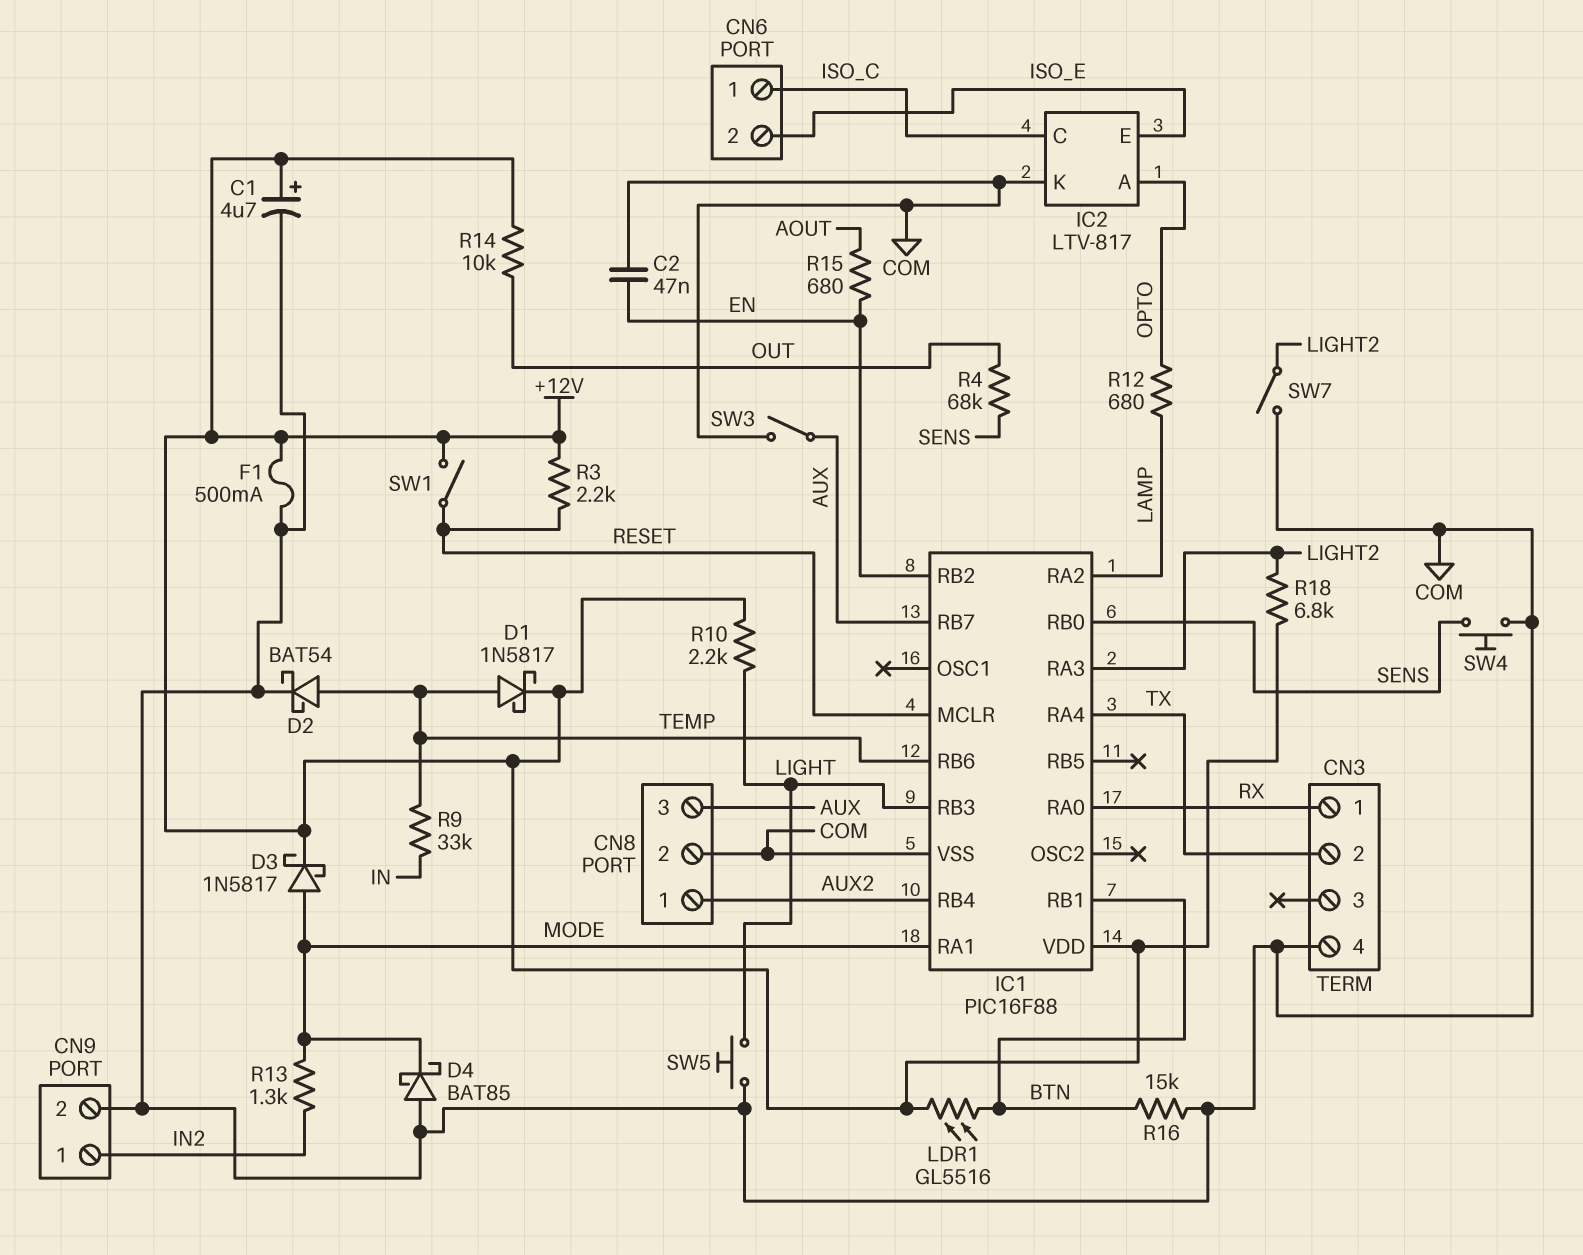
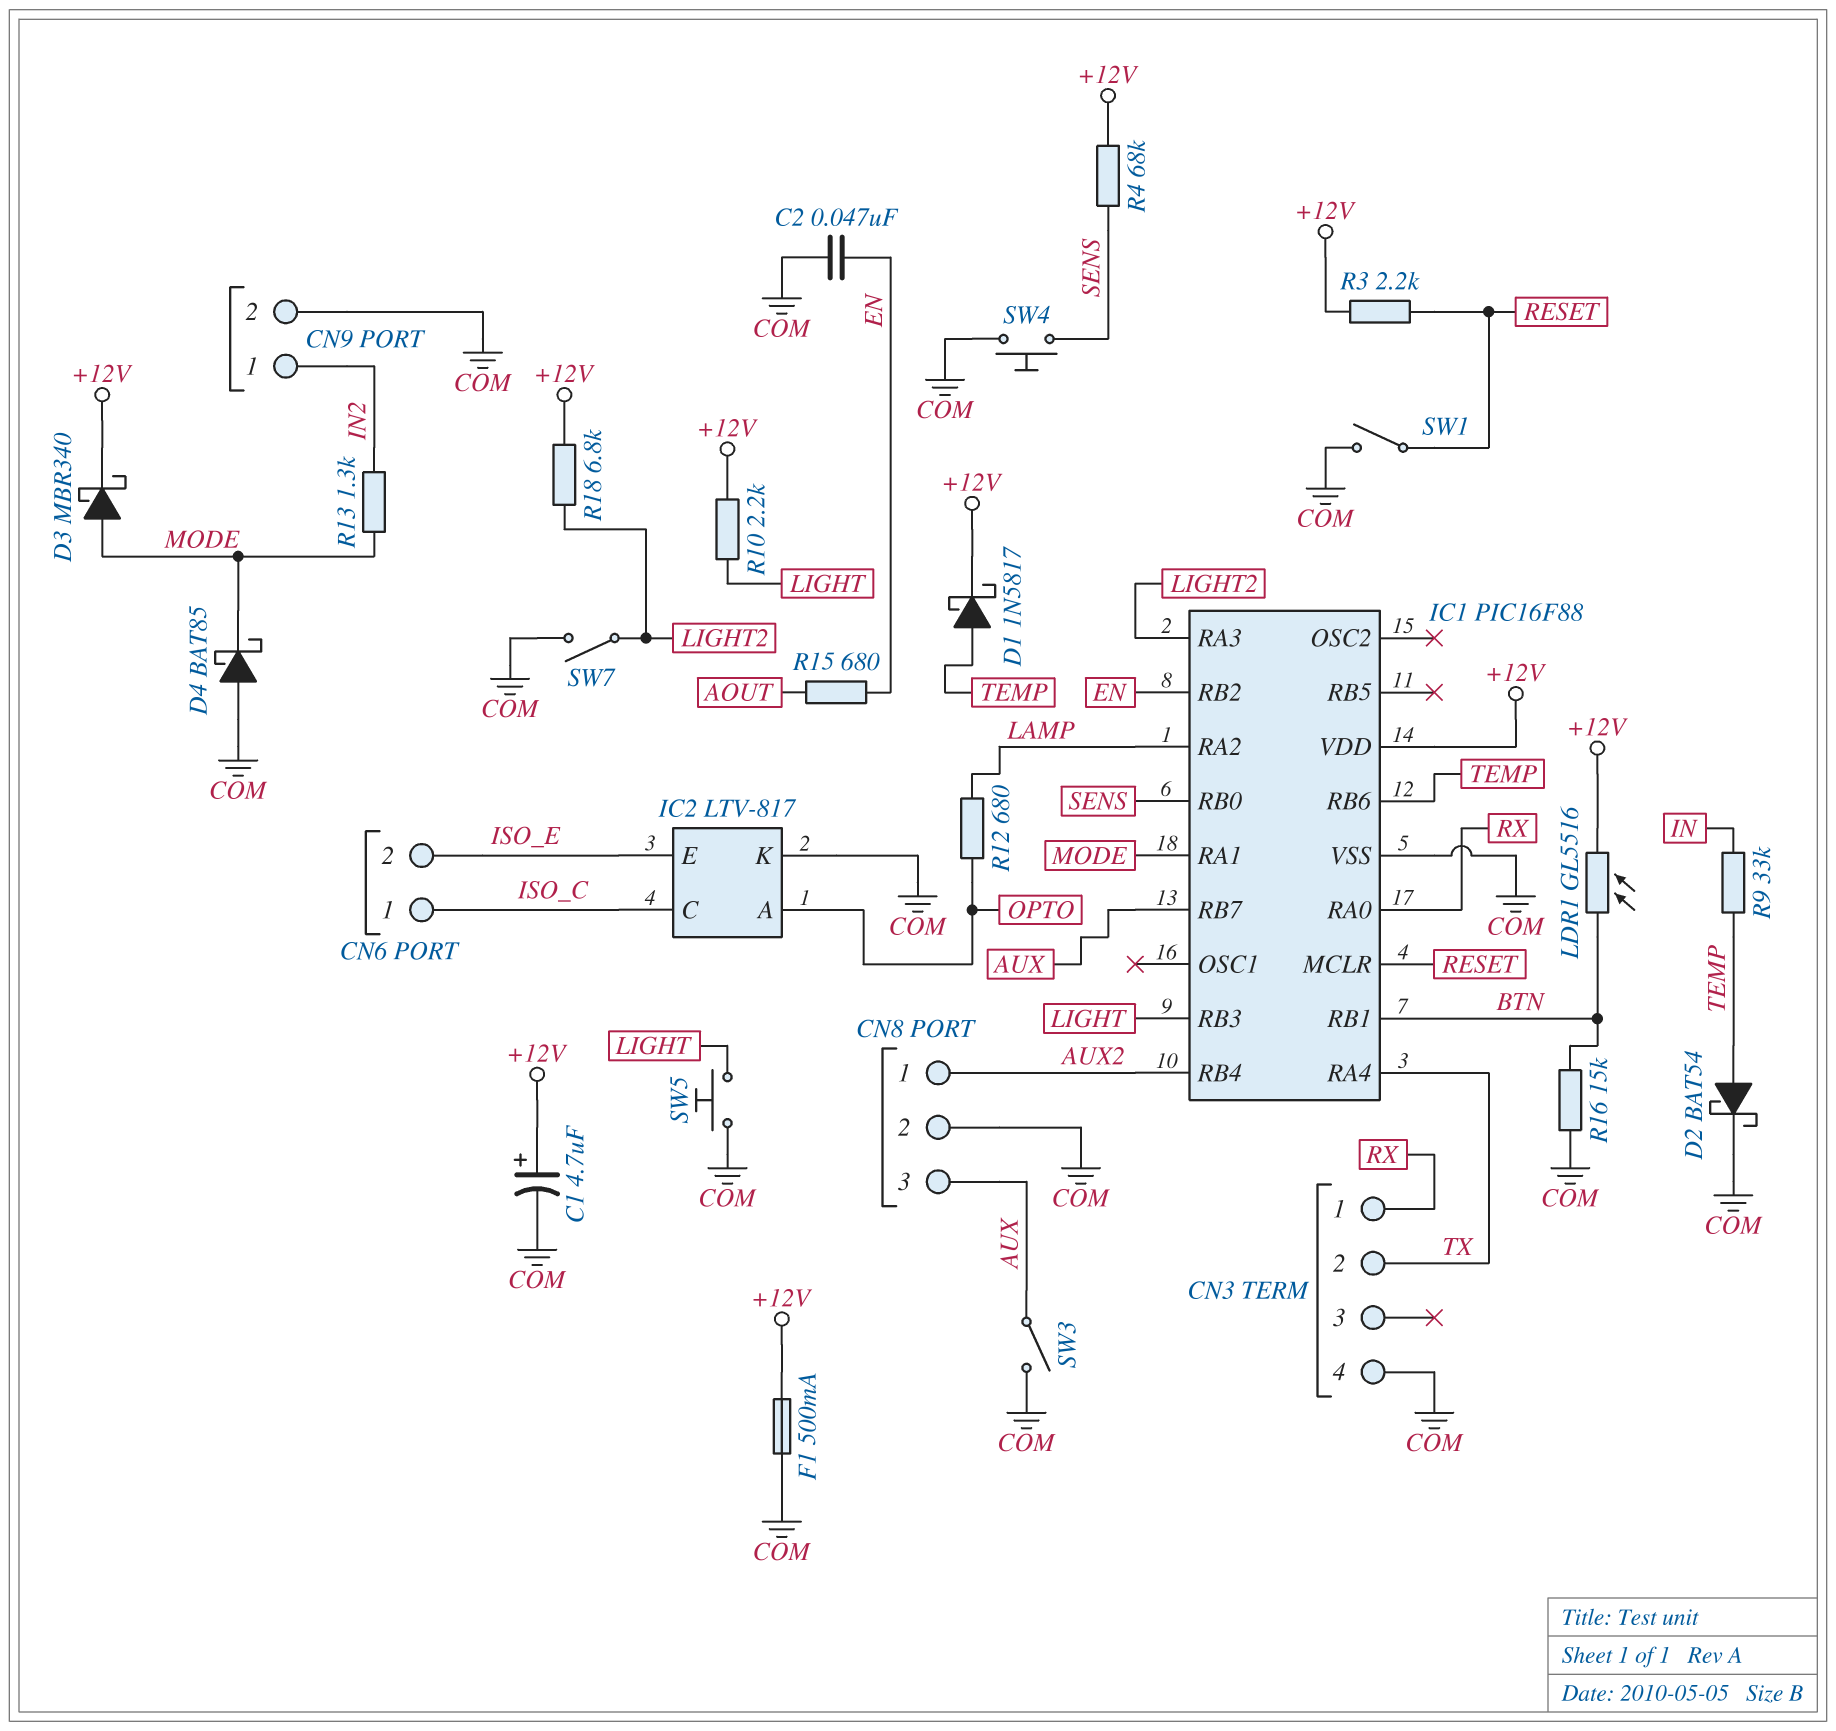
D3: schottky 1N5817 (A MODE, K +12V) -> schottky MBR340 (A MODE, K +12V)
R4: 68k (OUT, SENS) -> 68k (+12V, SENS)
R14: 10k (+12V, OUT) -> none
SW1: switch (+12V, RESET) -> switch (COM, RESET)

